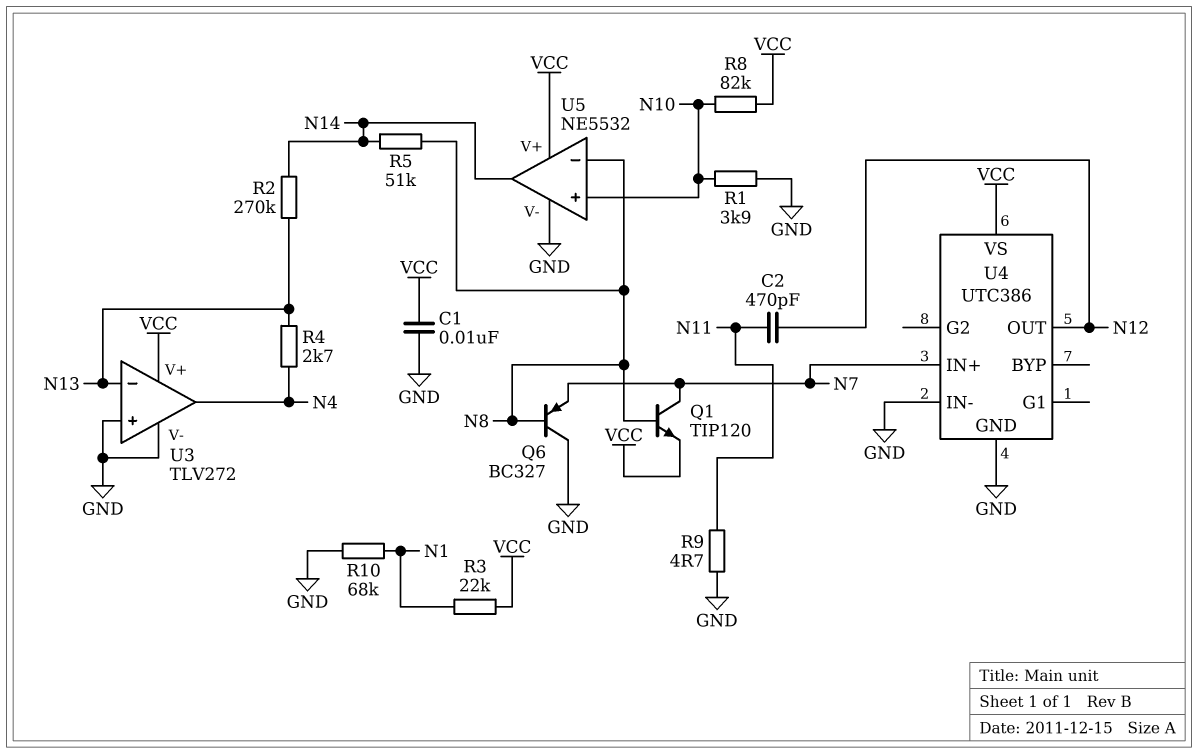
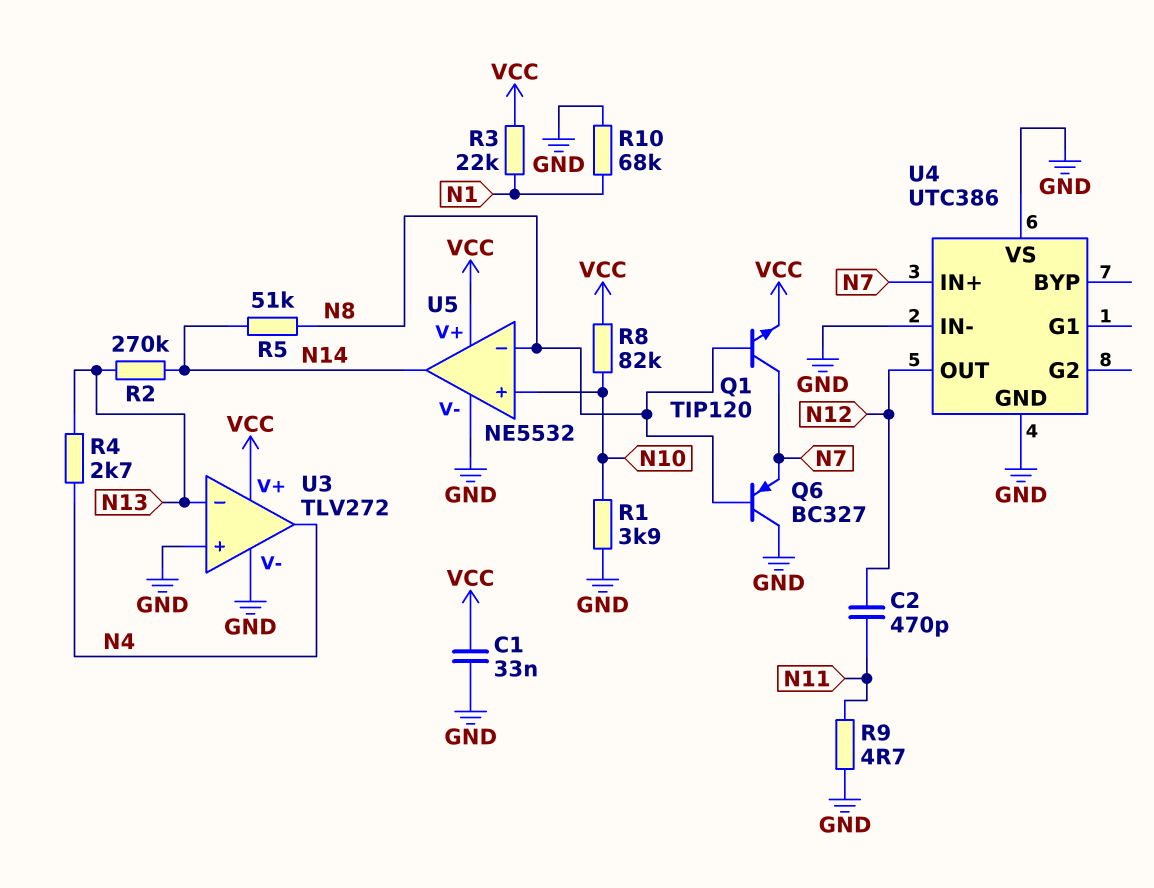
C1: 10nF (GND, VCC) -> 33nF (GND, VCC)
U4 pin VS: VCC -> GND

